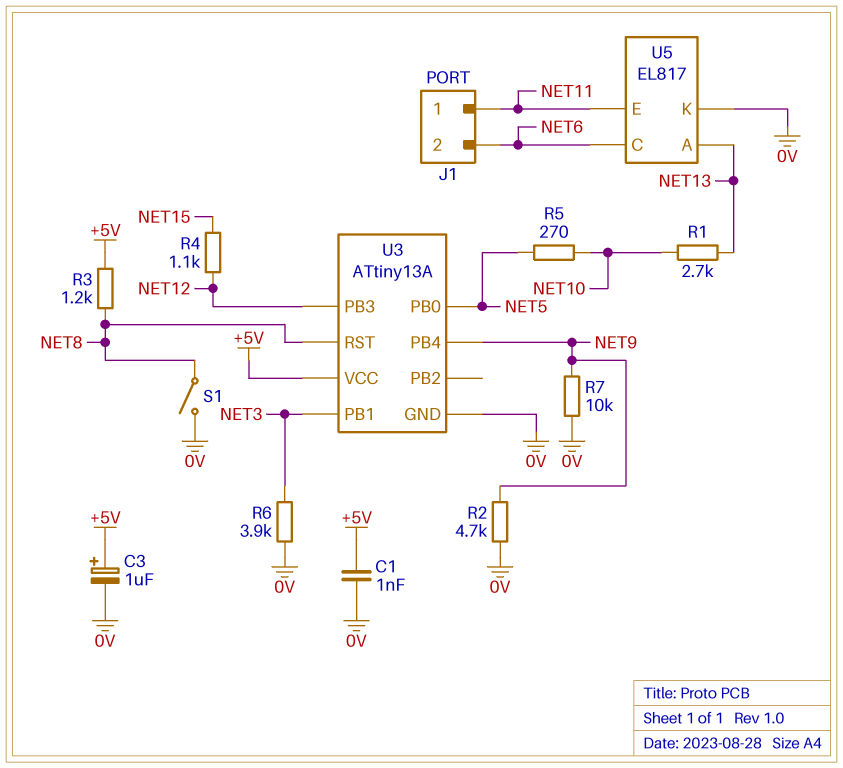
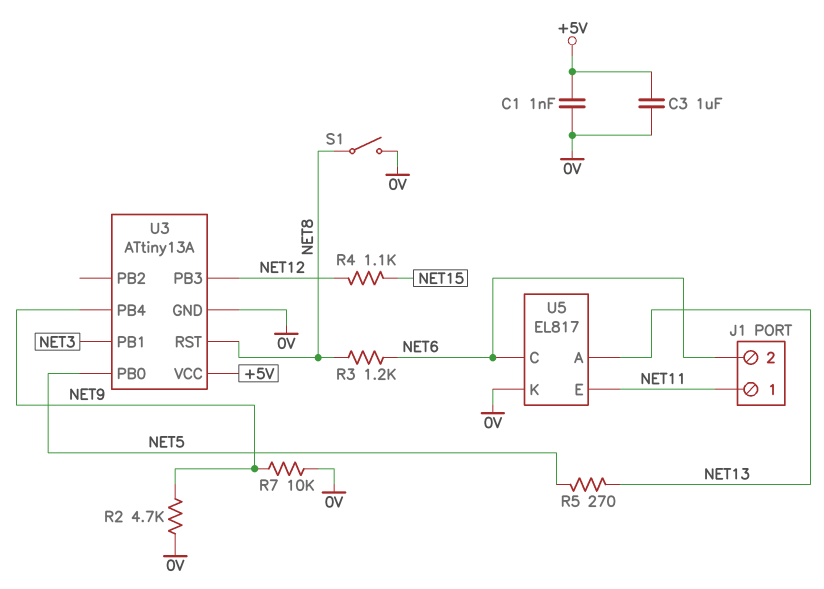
C3: 1uF (plus +5V, minus 0V) -> 1uF (+5V, 0V)
R1: 2.7k (NET10, NET13) -> none
R3: 1.2k (+5V, NET8) -> 1.2k (NET6, NET8)
R5: 270 (NET5, NET10) -> 270 (NET5, NET13)
R6: 3.9k (0V, NET3) -> none

